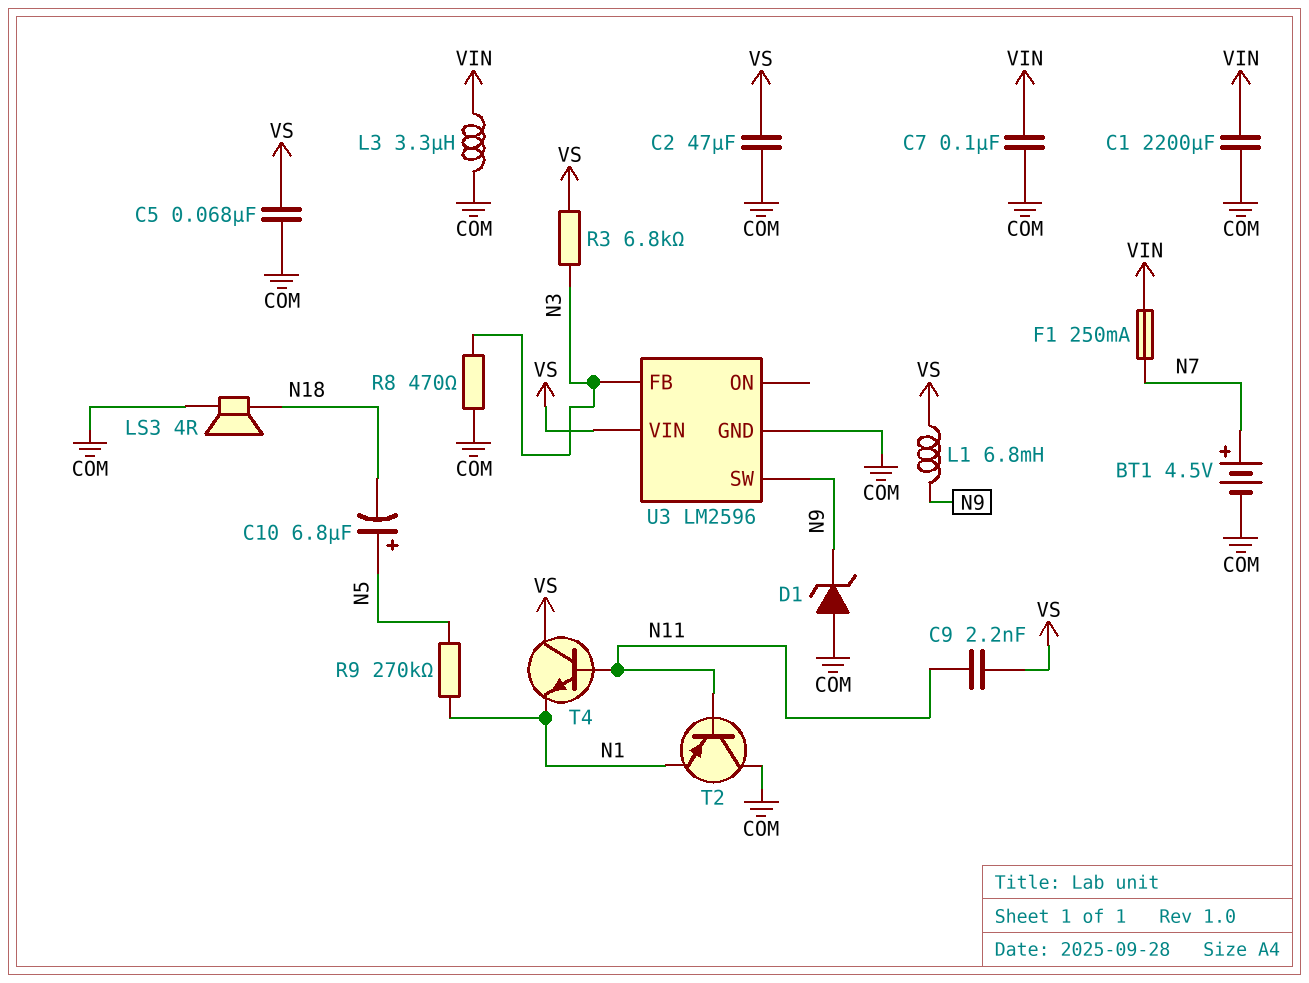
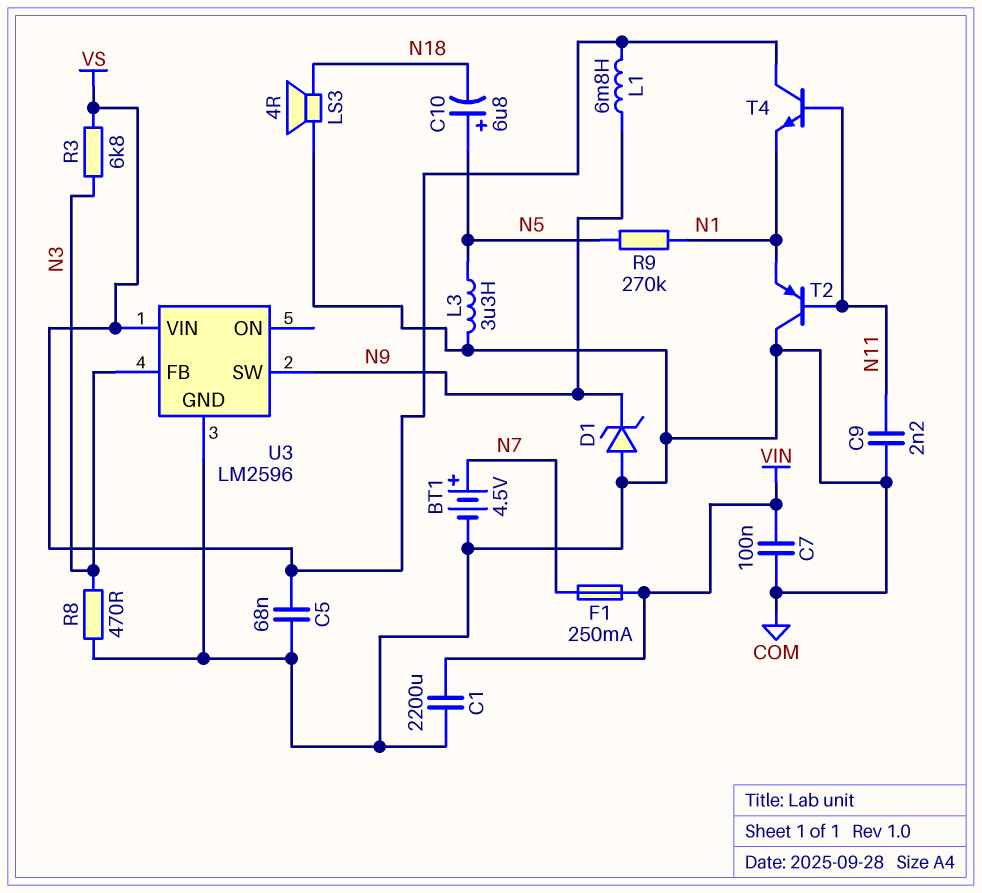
C2: 47uF (COM, VS) -> none
C9: 2.2nF (N11, VS) -> 2.2nF (COM, N11)
L3: 3.3uH (COM, VIN) -> 3.3uH (COM, N5)

